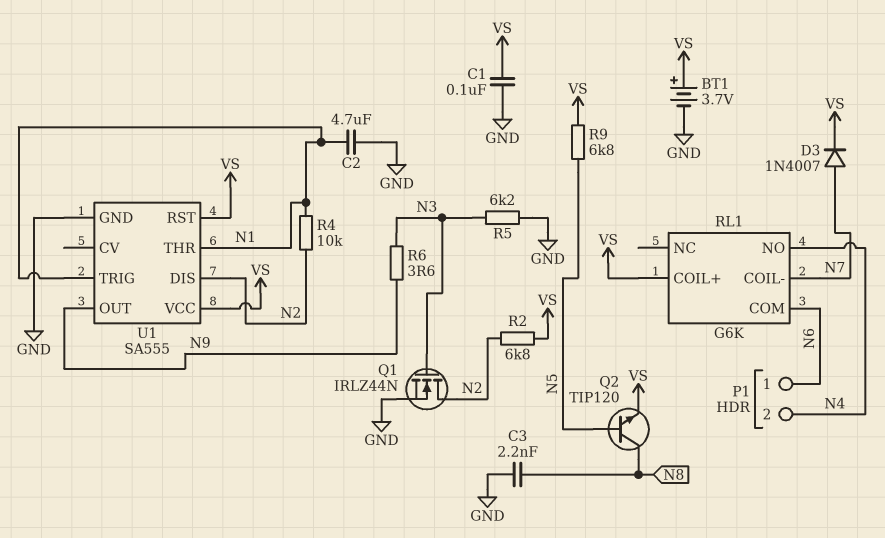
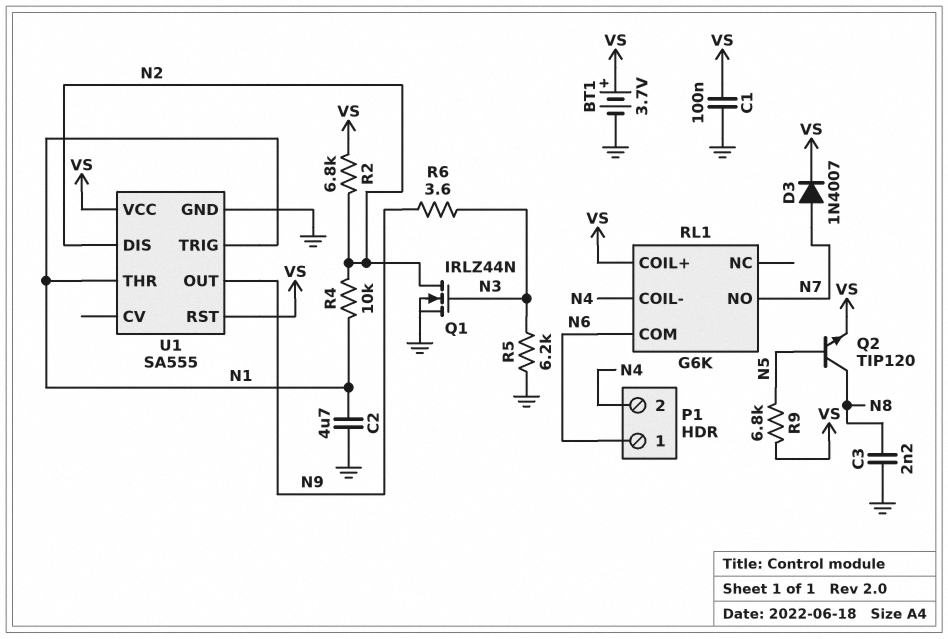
RL1 pin COIL-: N7 -> N4
RL1 pin NO: N4 -> N7

